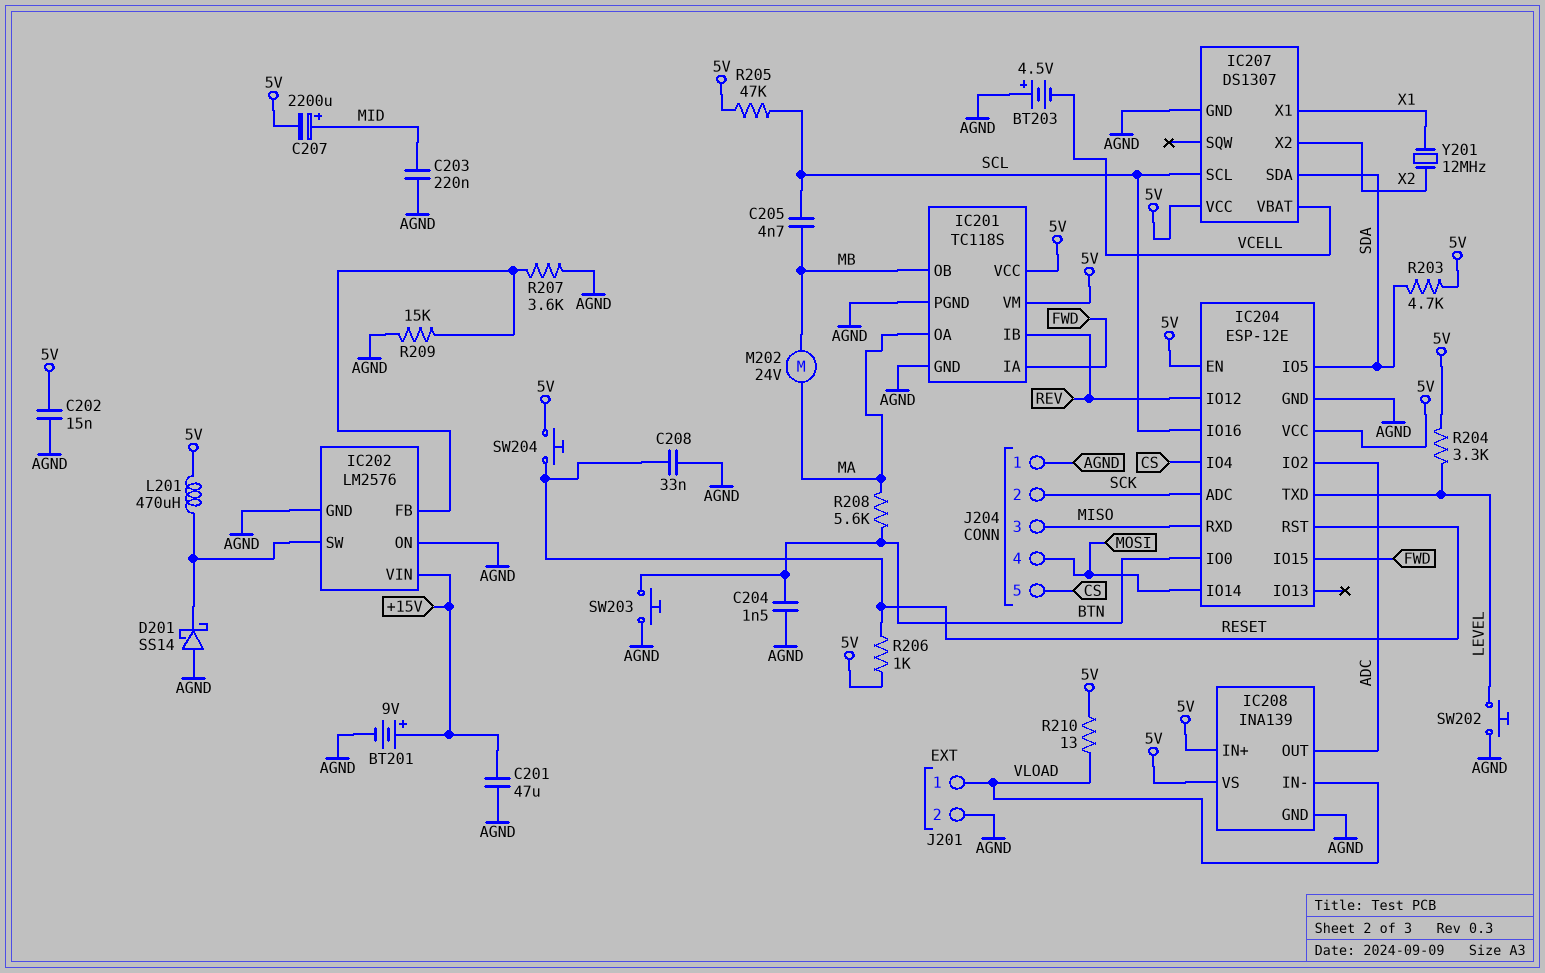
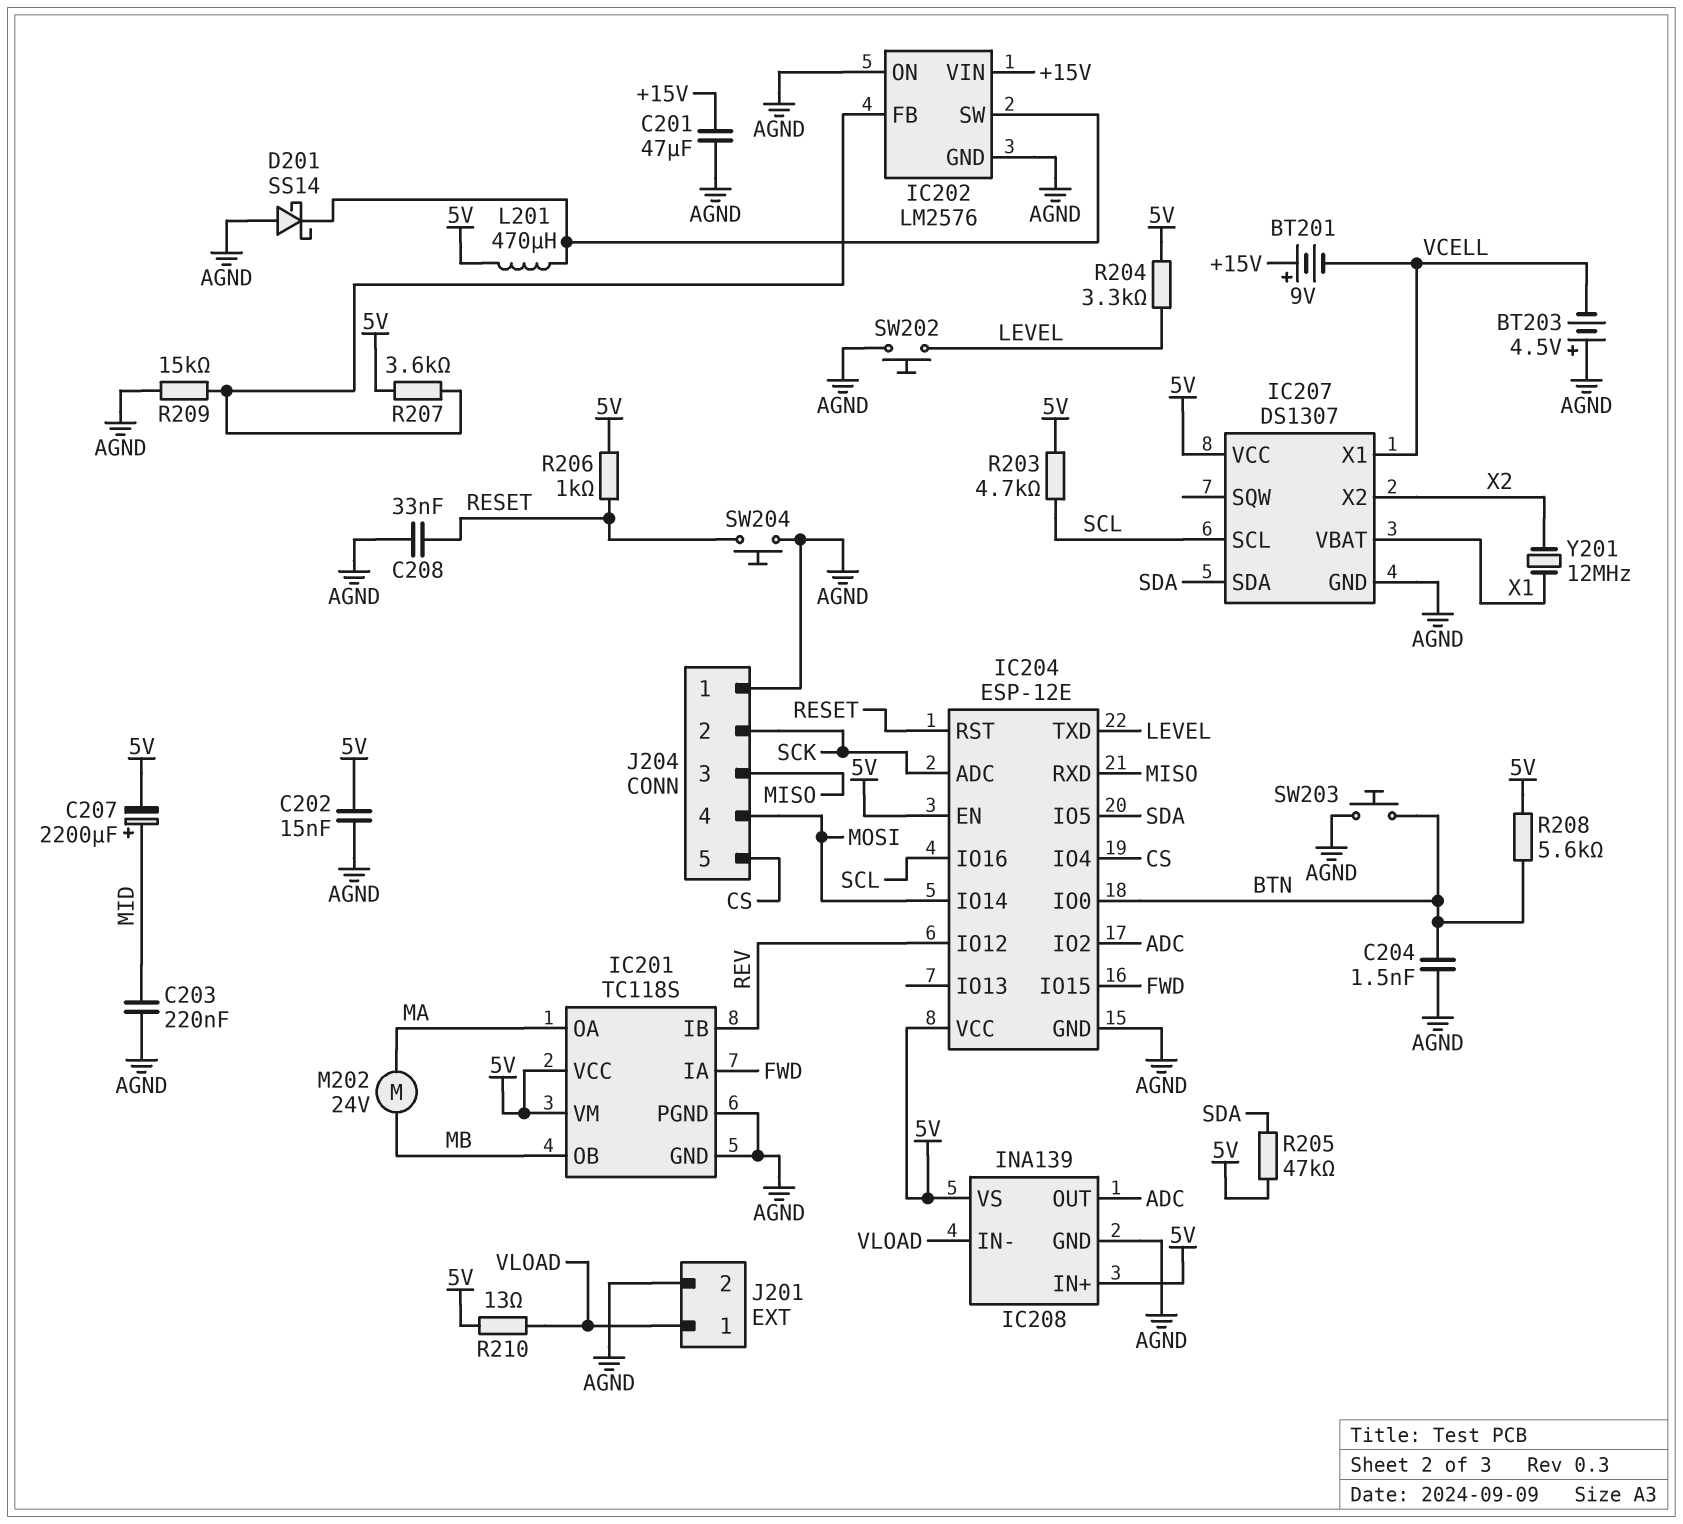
BT201: 9V (plus +15V, minus AGND) -> 9V (plus +15V, minus VCELL)
C205: 4.7nF (MB, SCL) -> none
IC207 pin VBAT: VCELL -> X1
IC207 pin X1: X1 -> VCELL
R203: 4.7k (5V, SDA) -> 4.7k (5V, SCL)
R205: 47k (5V, SCL) -> 47k (5V, SDA)
R207: 3.6k (AGND, IC202/FB) -> 3.6k (5V, IC202/FB)
R208: 5.6k (BTN, MA) -> 5.6k (5V, BTN)
SW204: button (5V, RESET) -> button (AGND, RESET)

